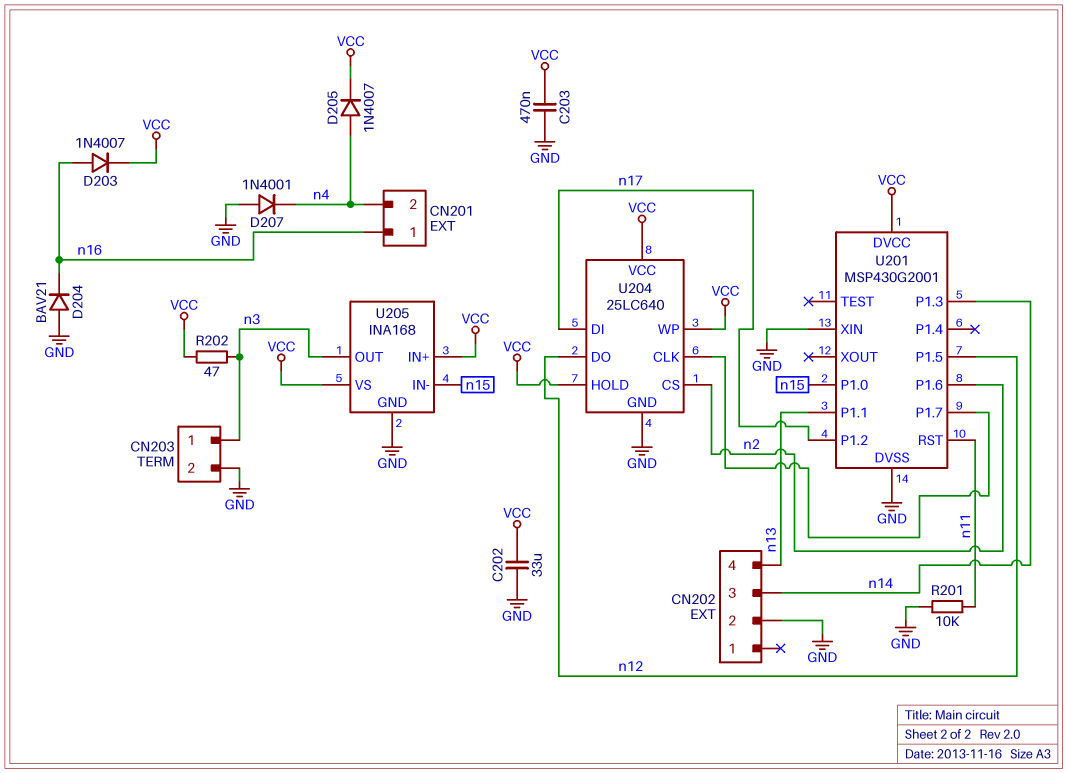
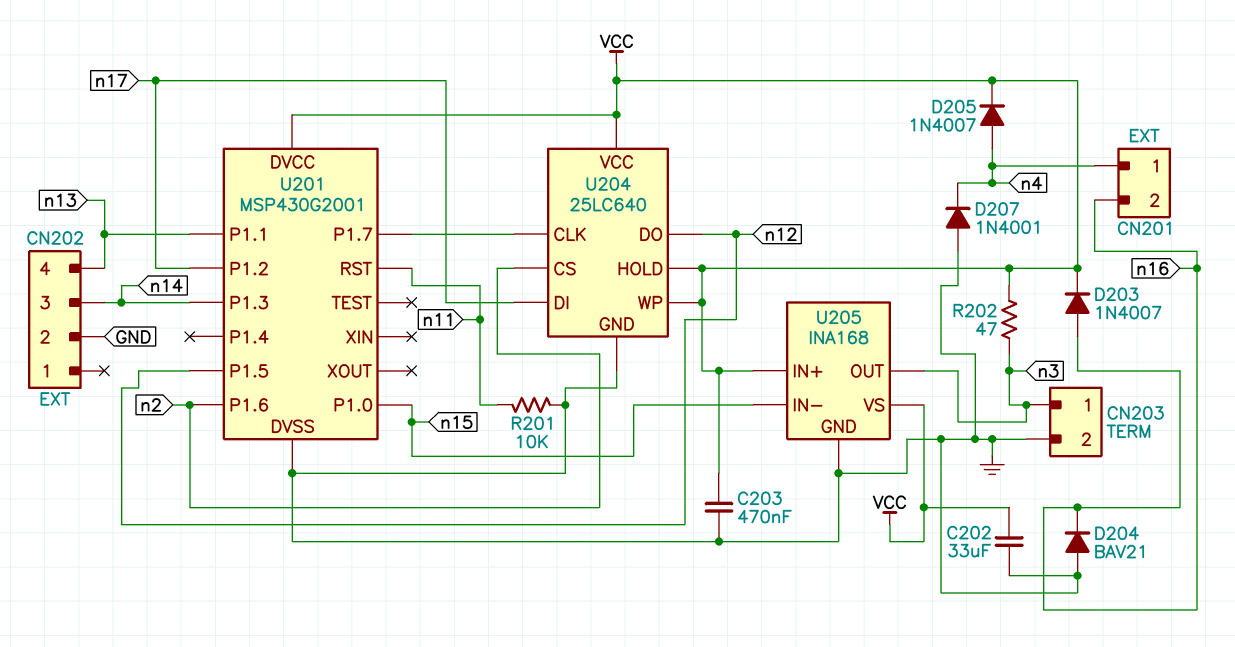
CN201 pin 1: n16 -> n4
CN201 pin 2: n4 -> n16
U201 pin XIN: GND -> none

